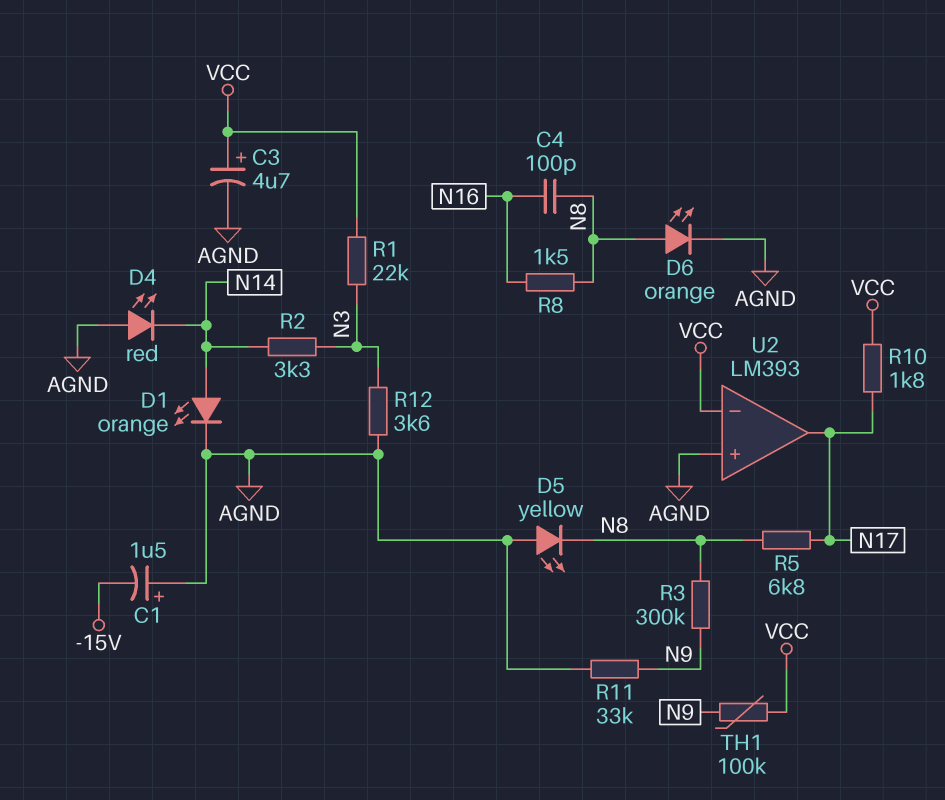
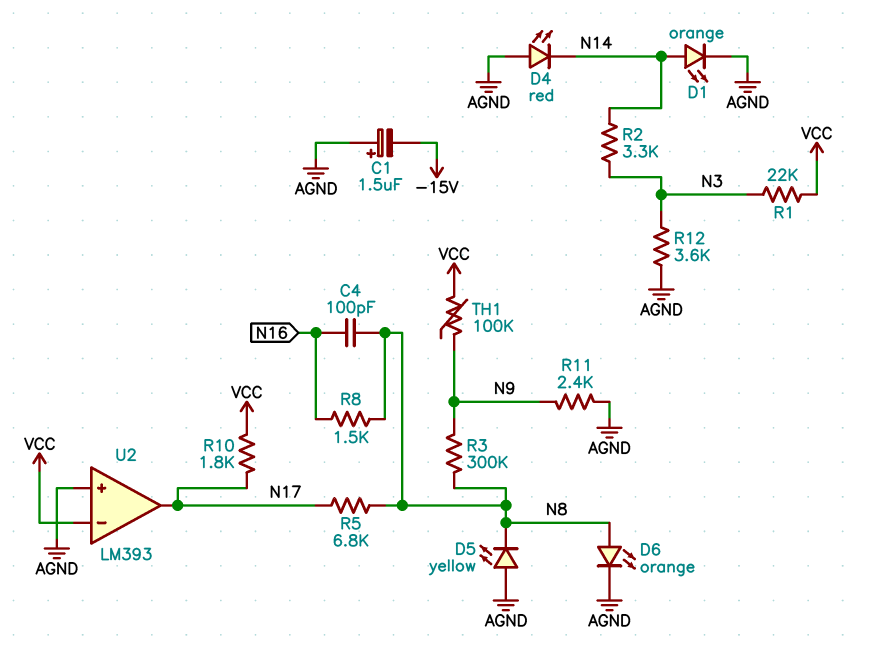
C3: 4.7uF (plus VCC, minus AGND) -> none
R11: 33k (AGND, N9) -> 2.4k (AGND, N9)

